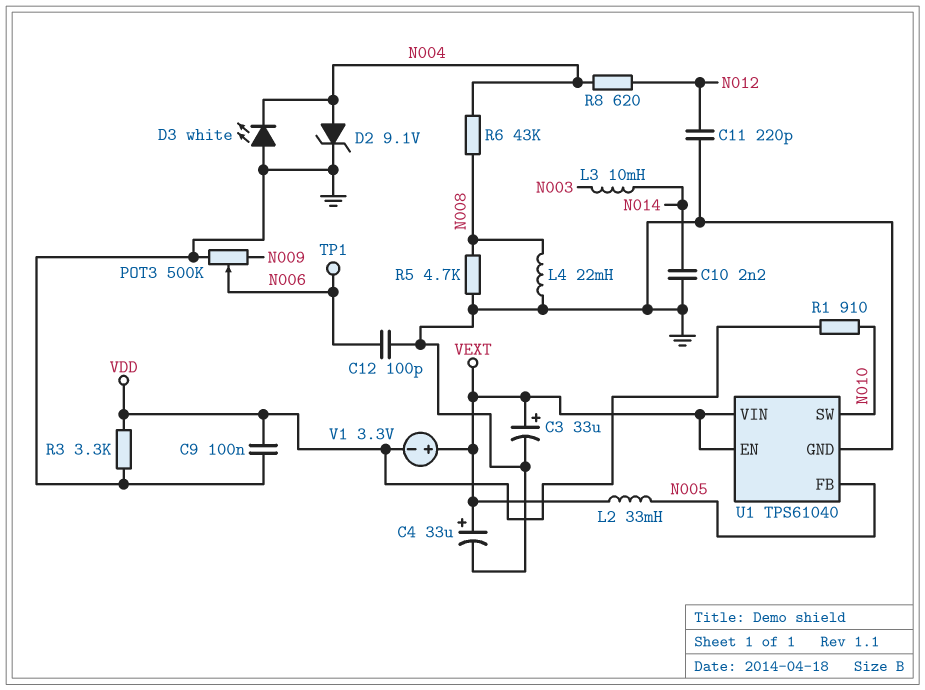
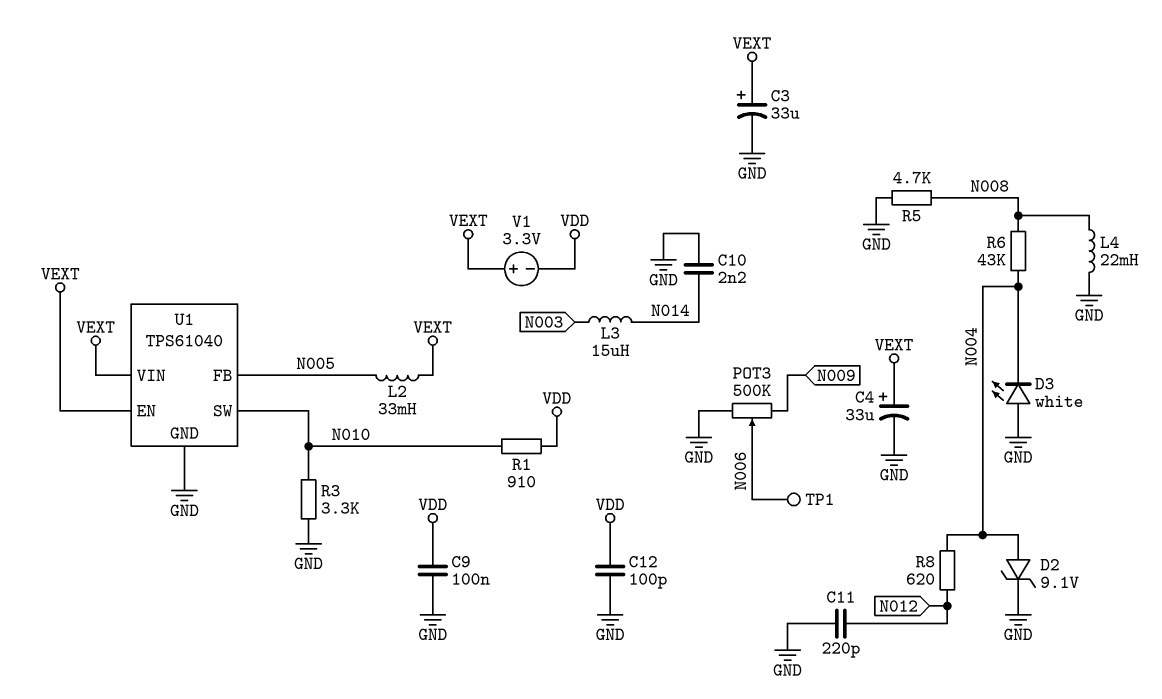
C12: 100pF (GND, N006) -> 100pF (GND, VDD)
L3: 10mH (N003, N014) -> 15uH (N003, N014)
R3: 3.3k (GND, VDD) -> 3.3k (GND, N010)

